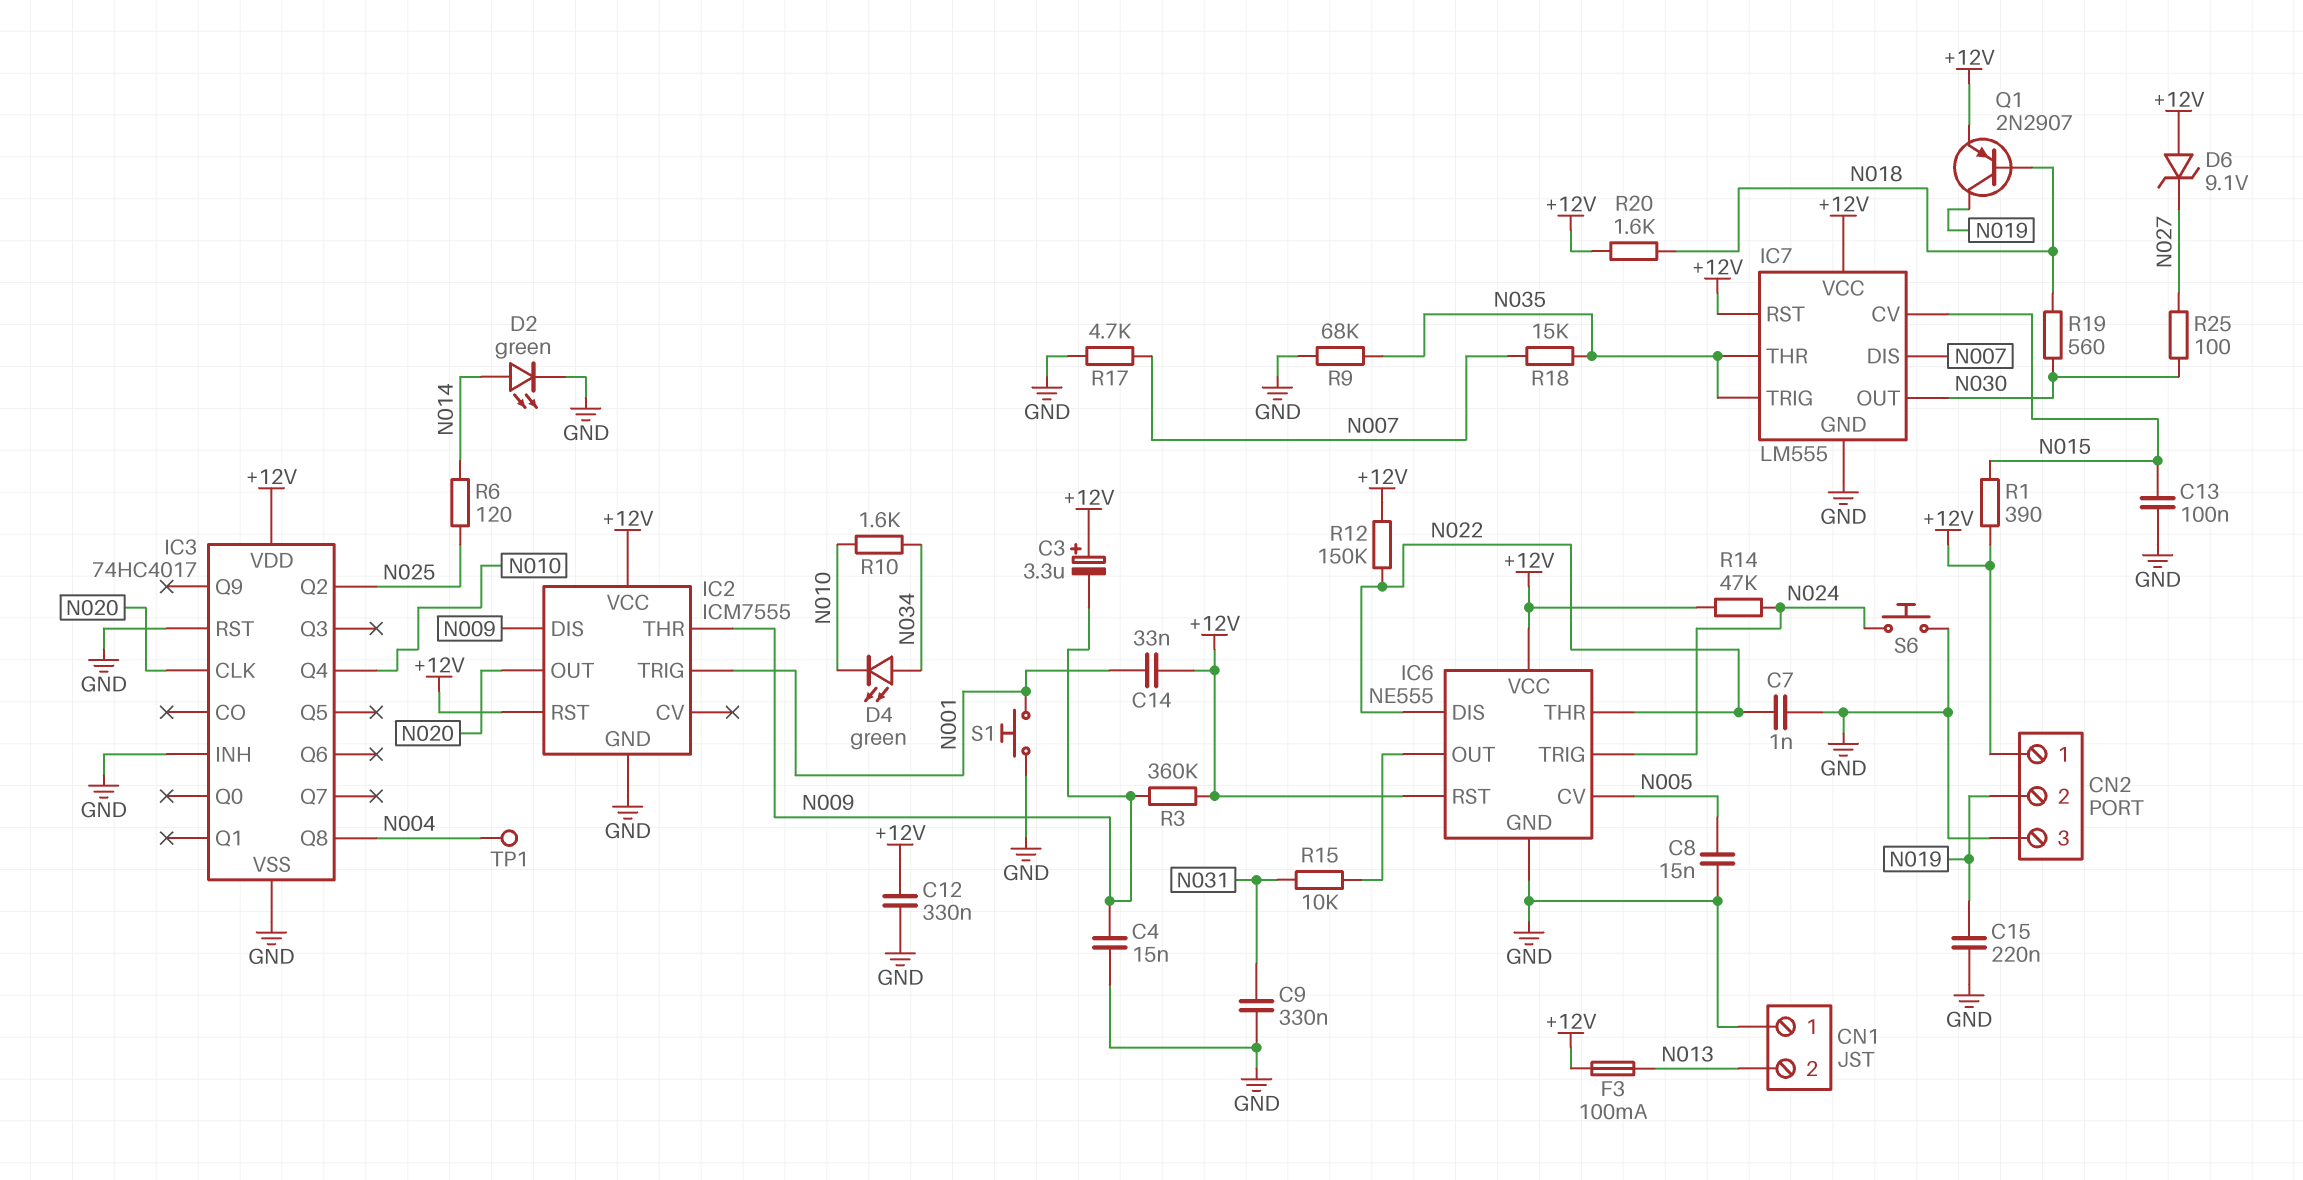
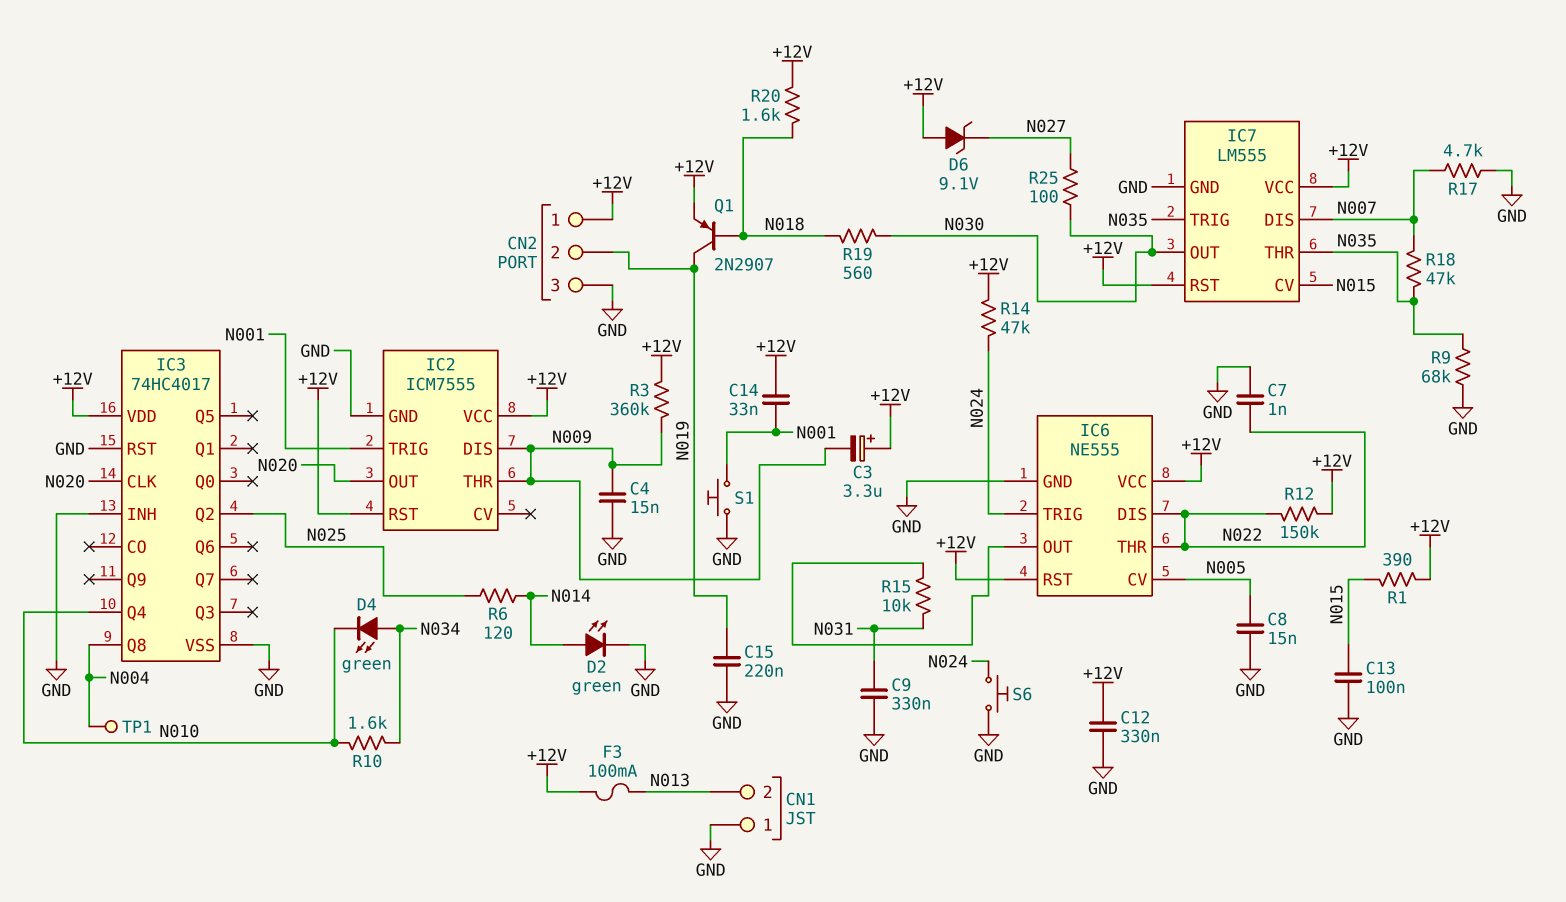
R18: 15k (N007, N035) -> 47k (N007, N035)

